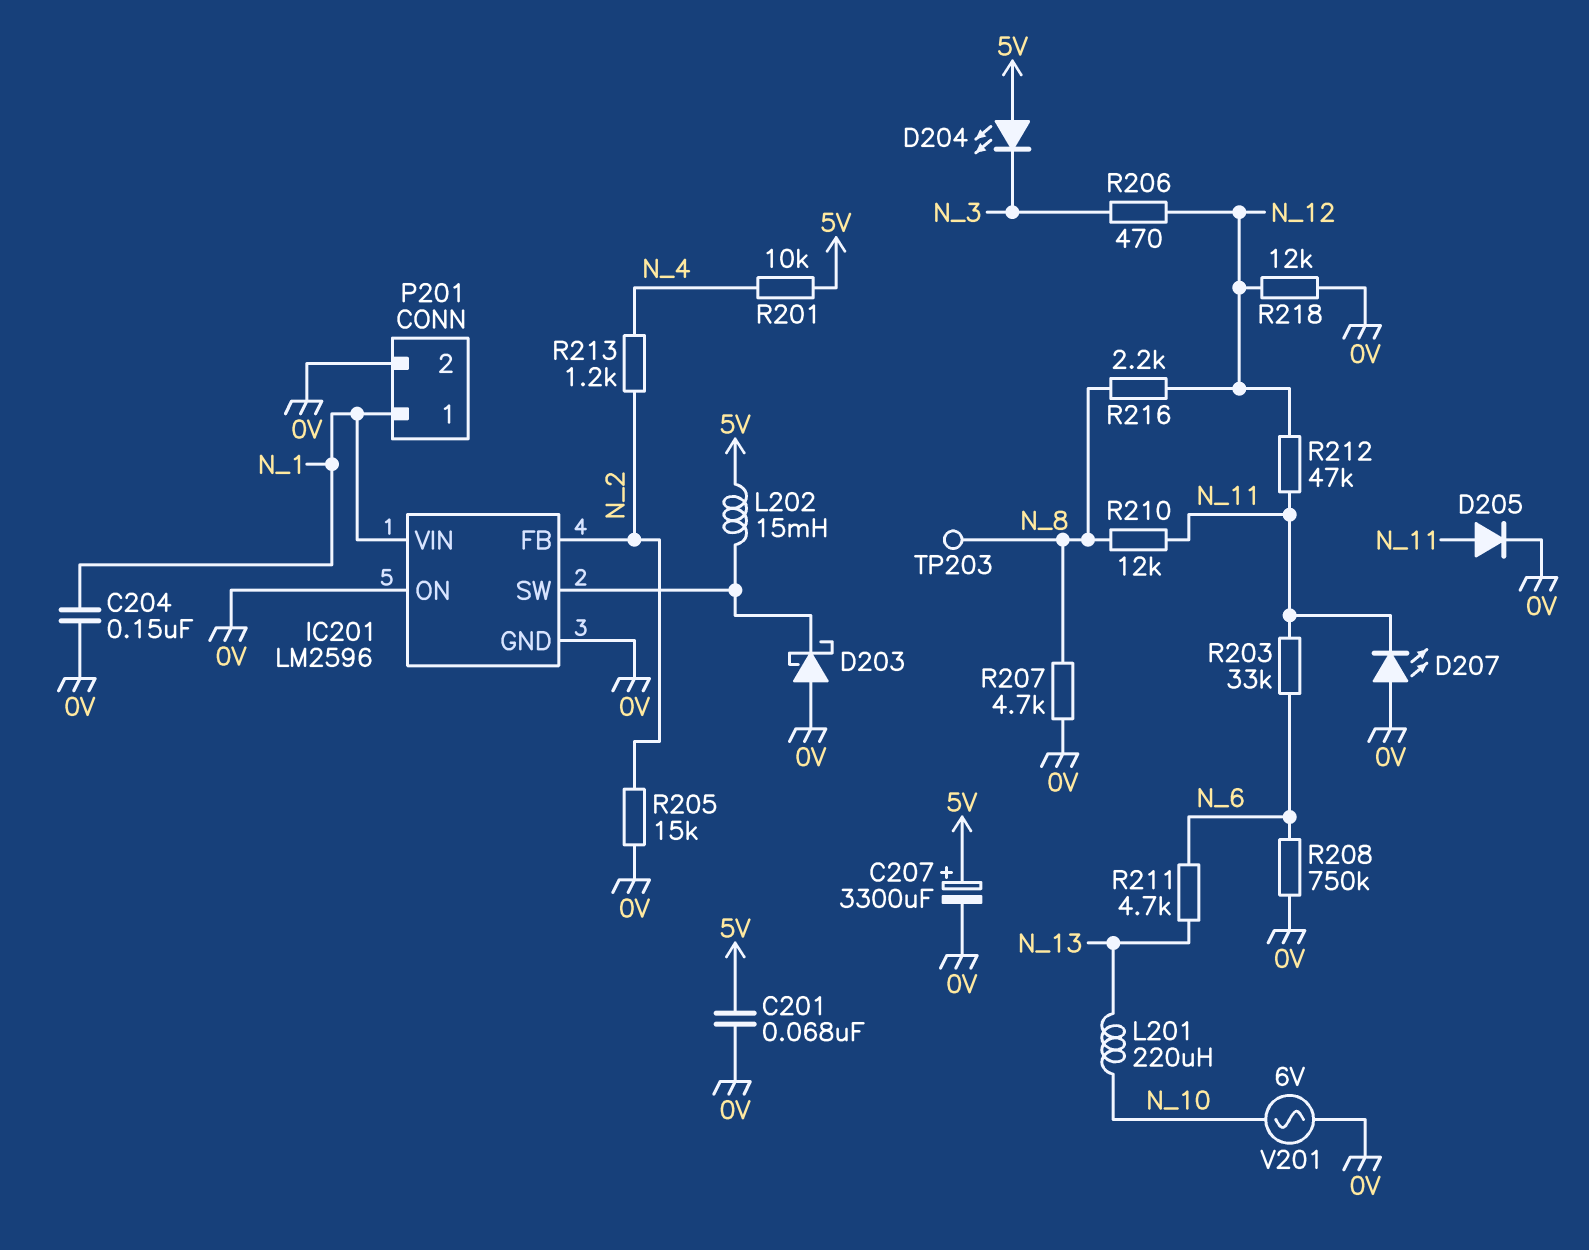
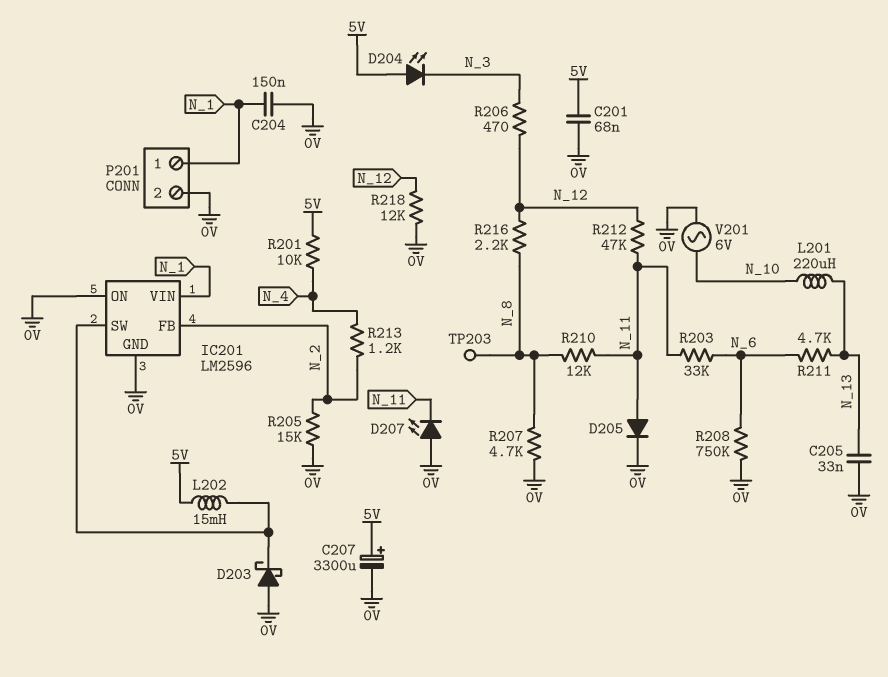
C205: none -> 33nF (0V, N_13)

